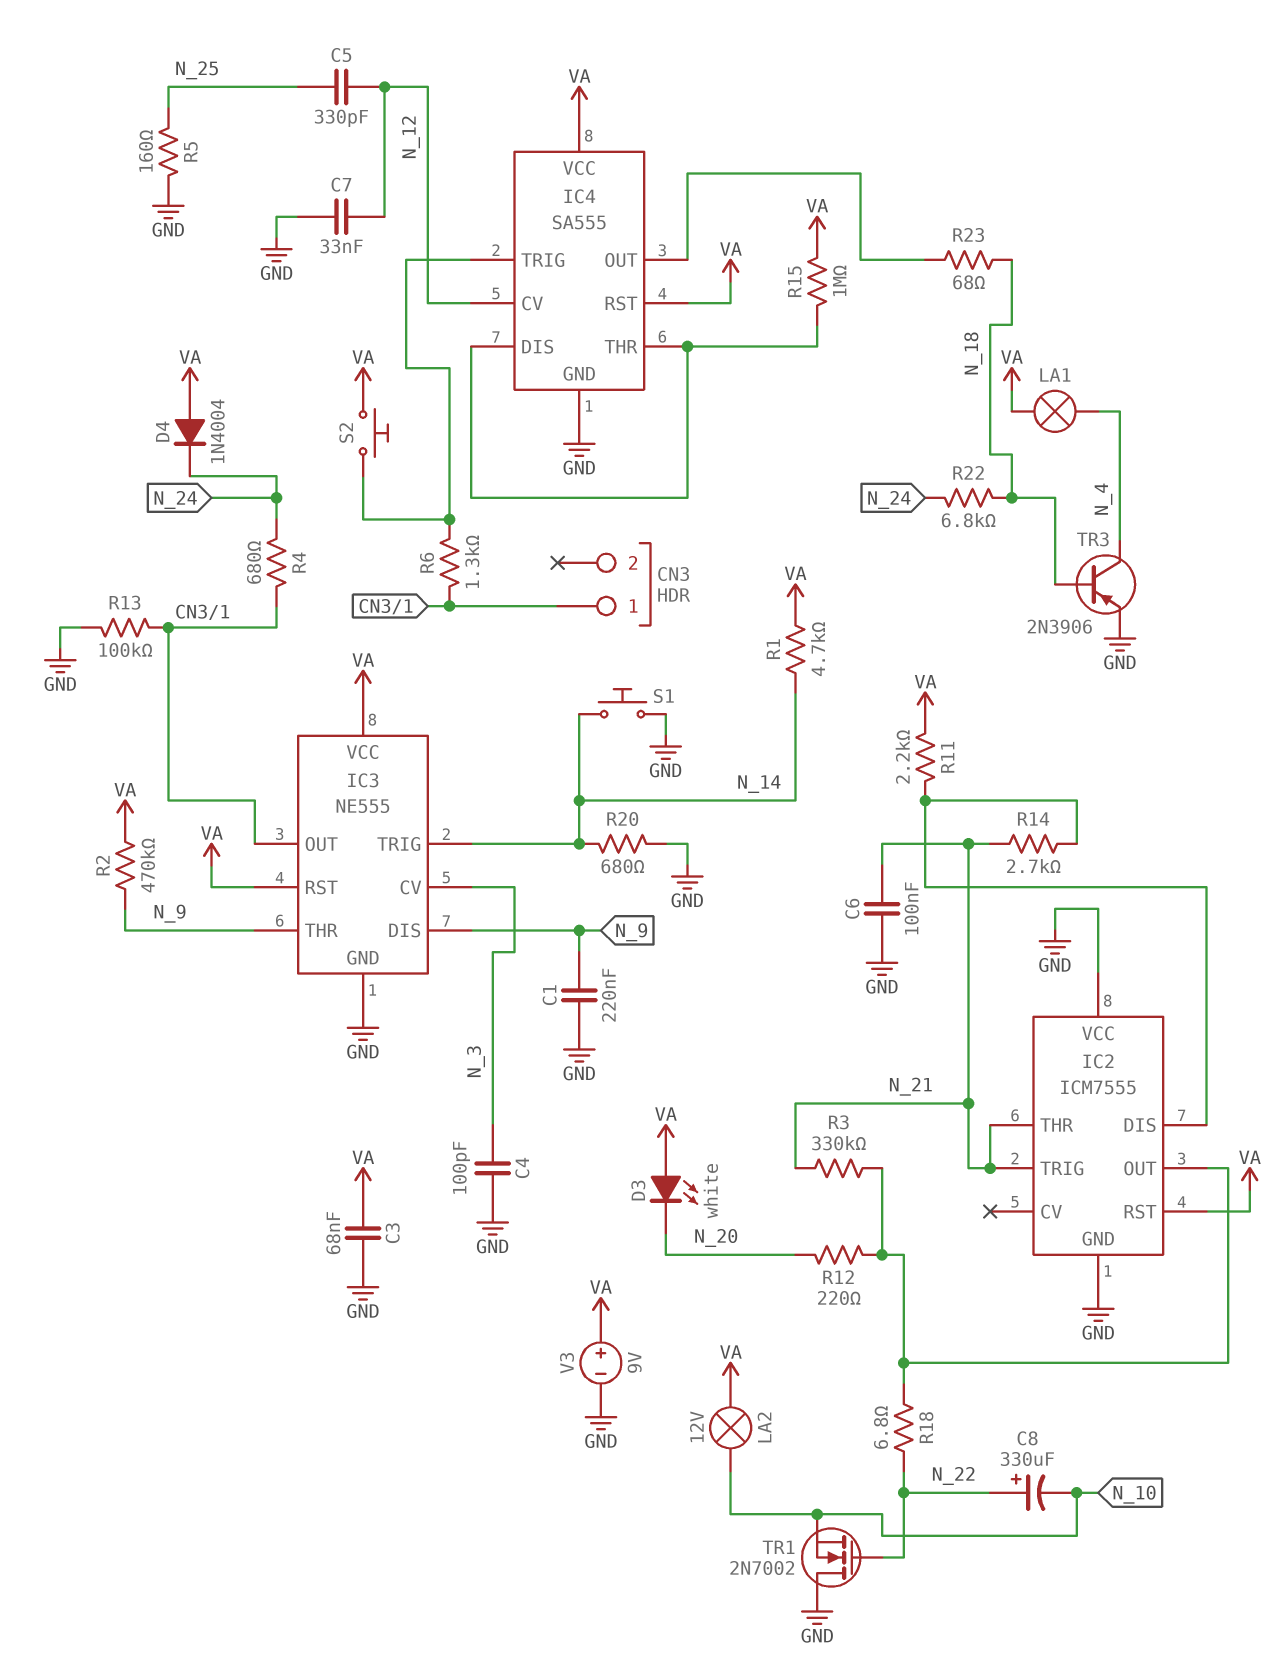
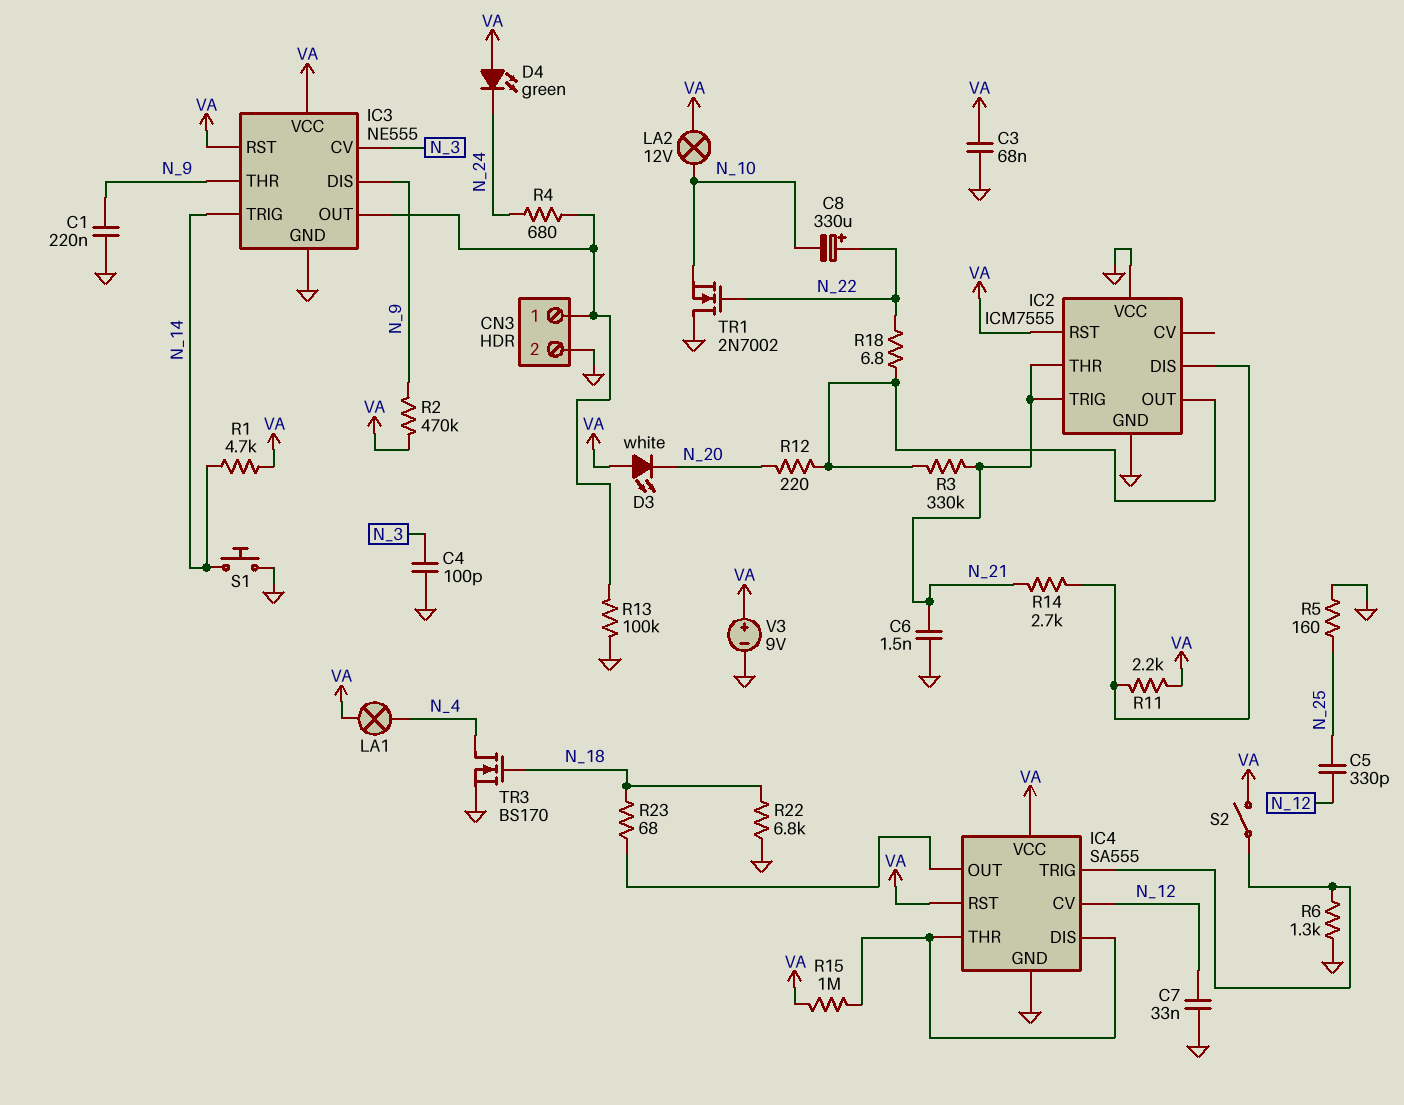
C6: 100nF (GND, N_21) -> 1.5nF (GND, N_21)
CN3 pin 2: none -> GND
D4: diode 1N4004 (A VA, K N_24) -> LED green (A VA, K N_24)
R6: 1.3k (CN3/1, IC4/TRIG) -> 1.3k (GND, IC4/TRIG)
R20: 680 (GND, N_14) -> none
R22: 6.8k (N_18, N_24) -> 6.8k (GND, N_18)
S2: button (IC4/TRIG, VA) -> switch (IC4/TRIG, VA)
TR3: PNP 2N3906 (B N_18, C N_4, E GND) -> NMOS BS170 (G N_18, D N_4, S GND)

